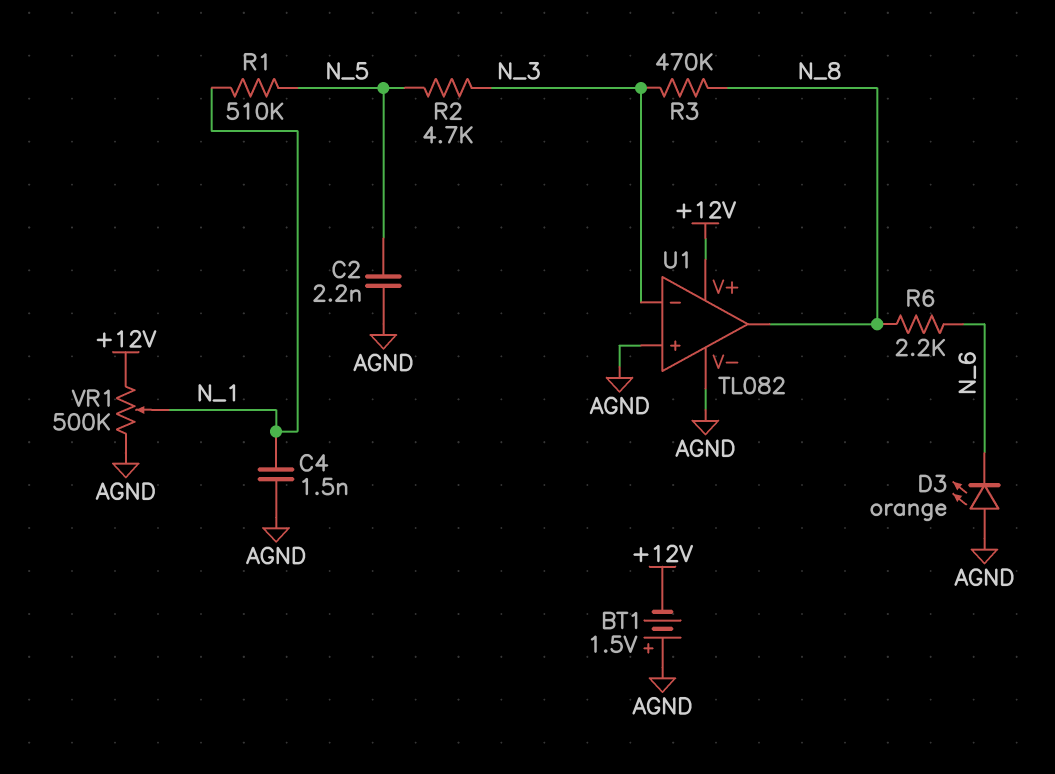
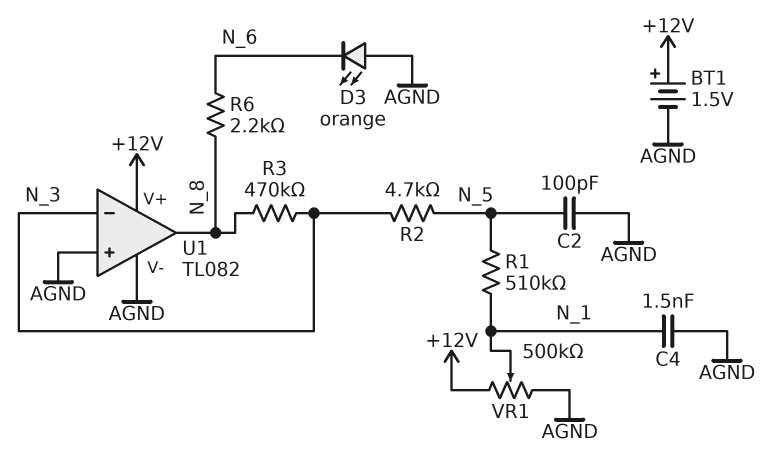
BT1: 1.5V (plus AGND, minus +12V) -> 1.5V (plus +12V, minus AGND)
C2: 2.2nF (AGND, N_5) -> 100pF (AGND, N_5)

